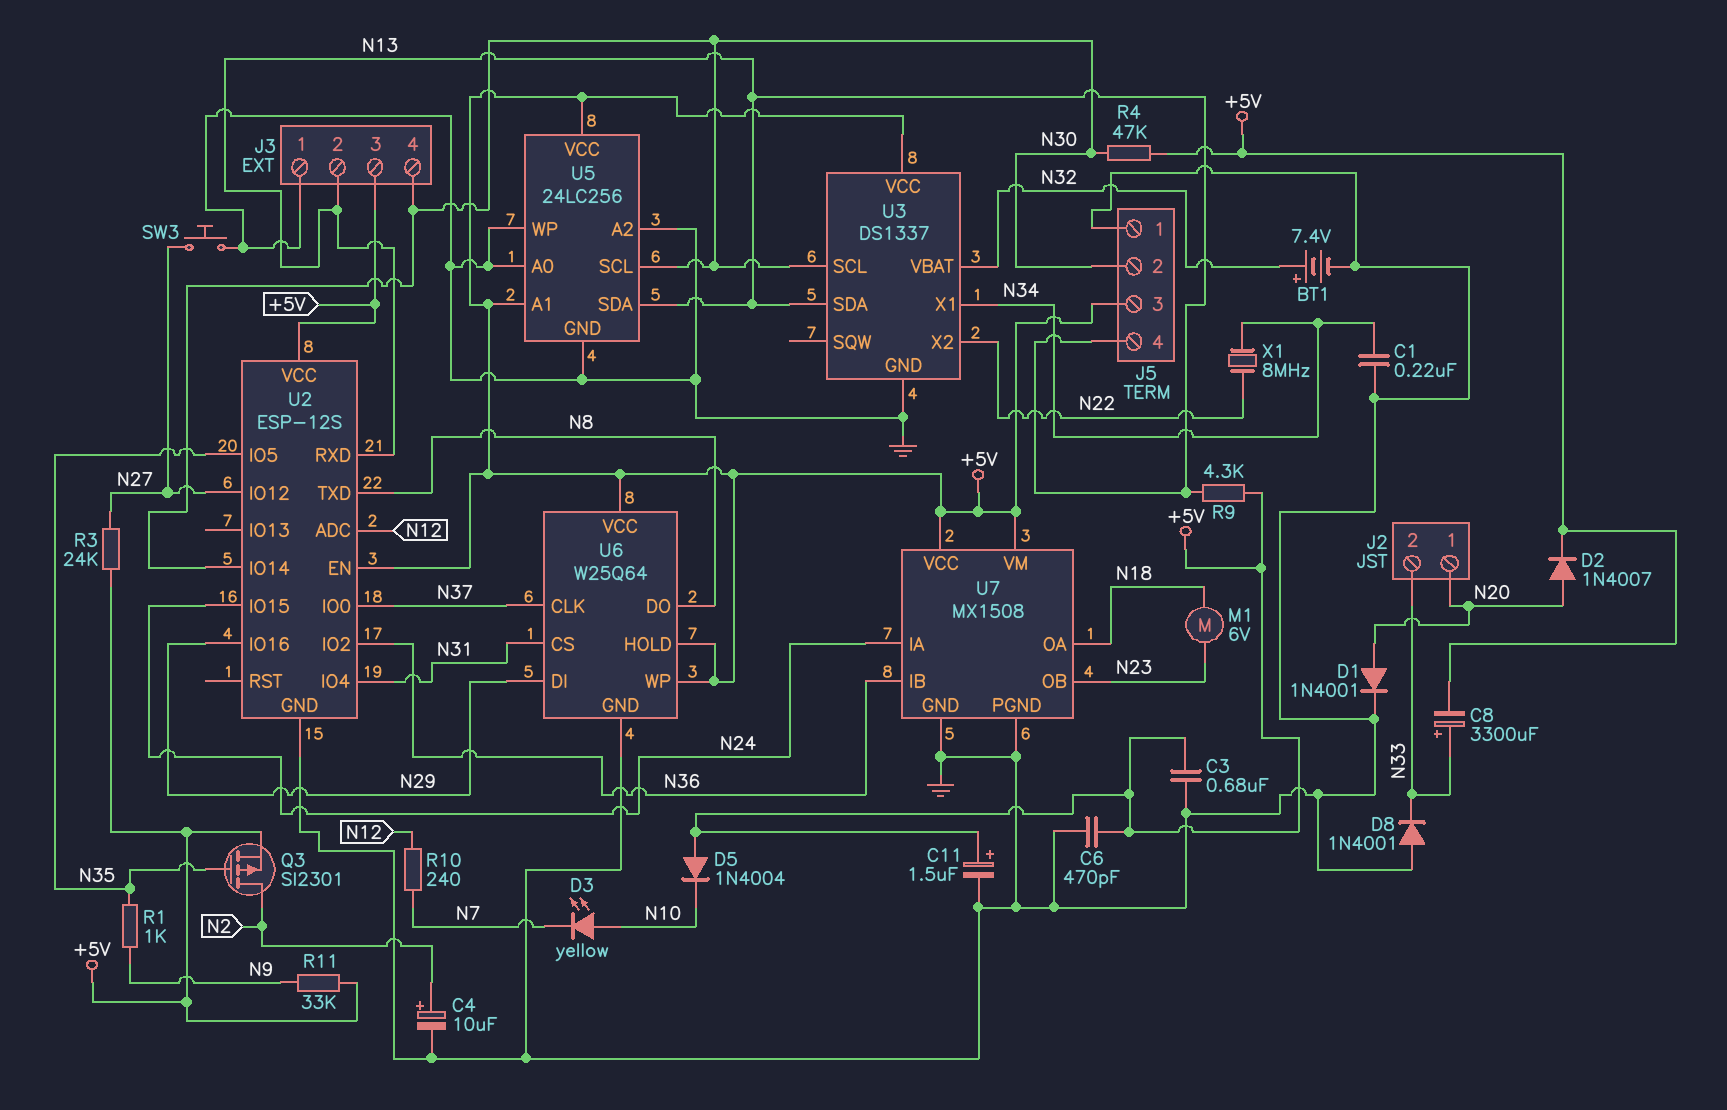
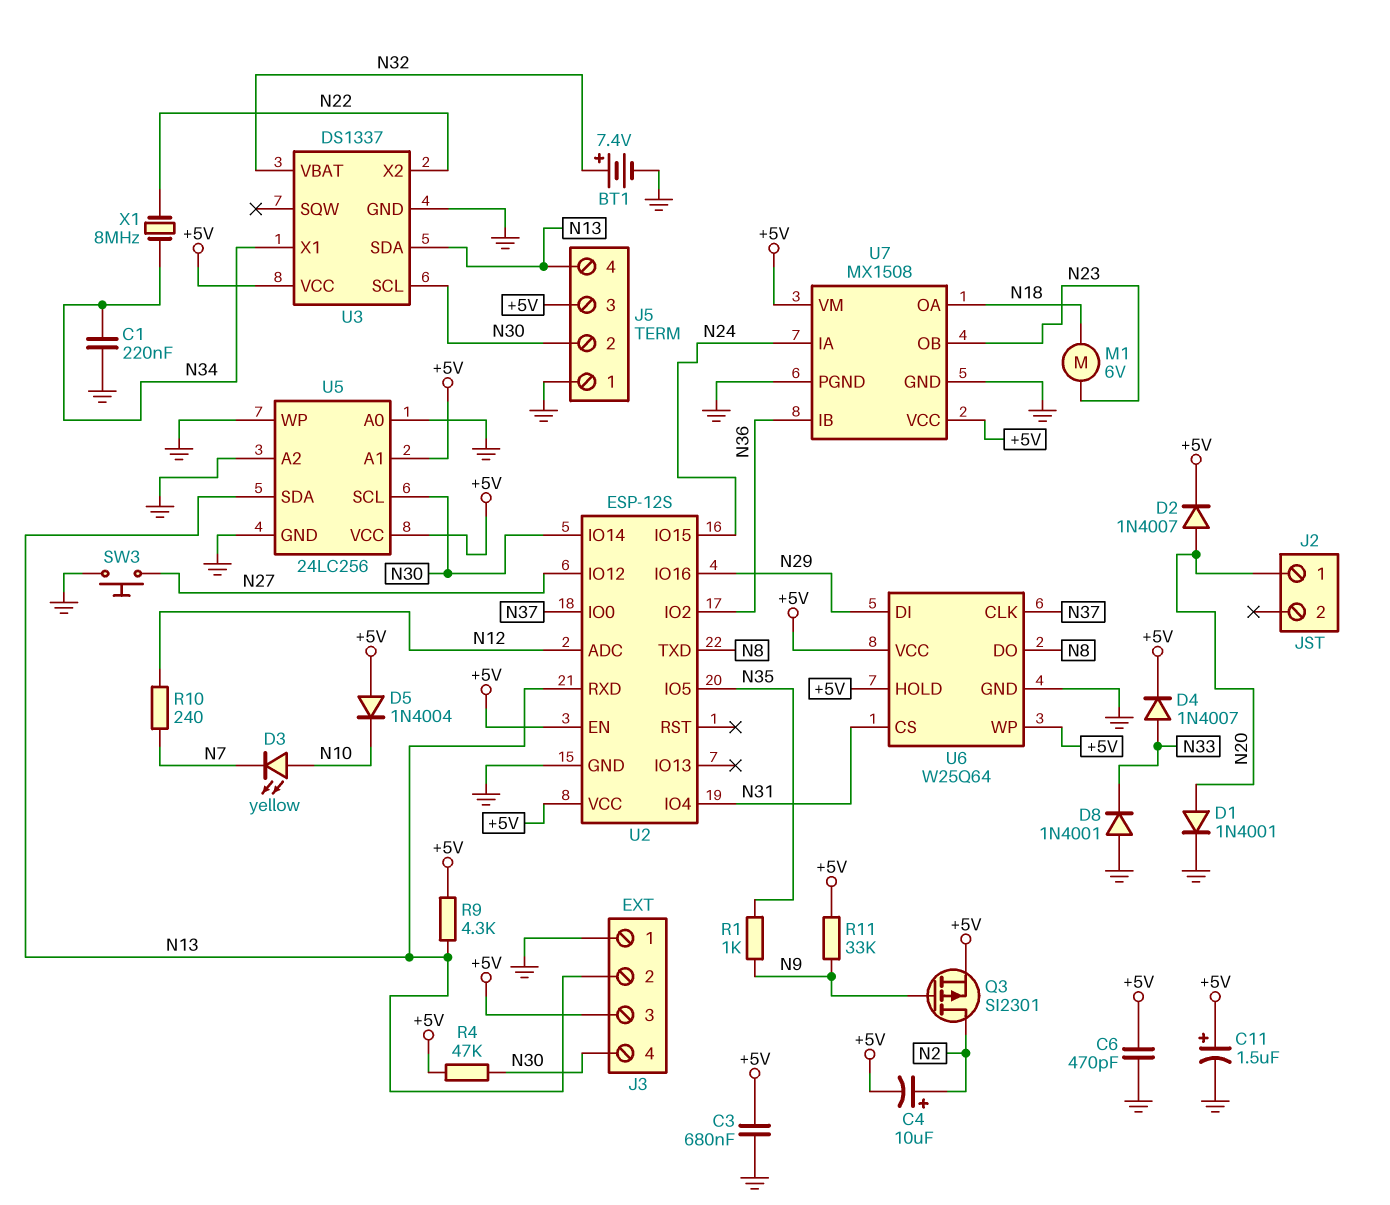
C4: 10uF (plus N2, minus GND) -> 10uF (plus N2, minus +5V)
C8: 3300uF (plus N33, minus +5V) -> none
D4: none -> diode 1N4007 (A N33, K +5V)
J2 pin 2: N33 -> none
Q3: PMOS SI2301 (G N35, D N2, S +5V) -> PMOS SI2301 (G N9, D N2, S +5V)
R3: 24k (+5V, N27) -> none

